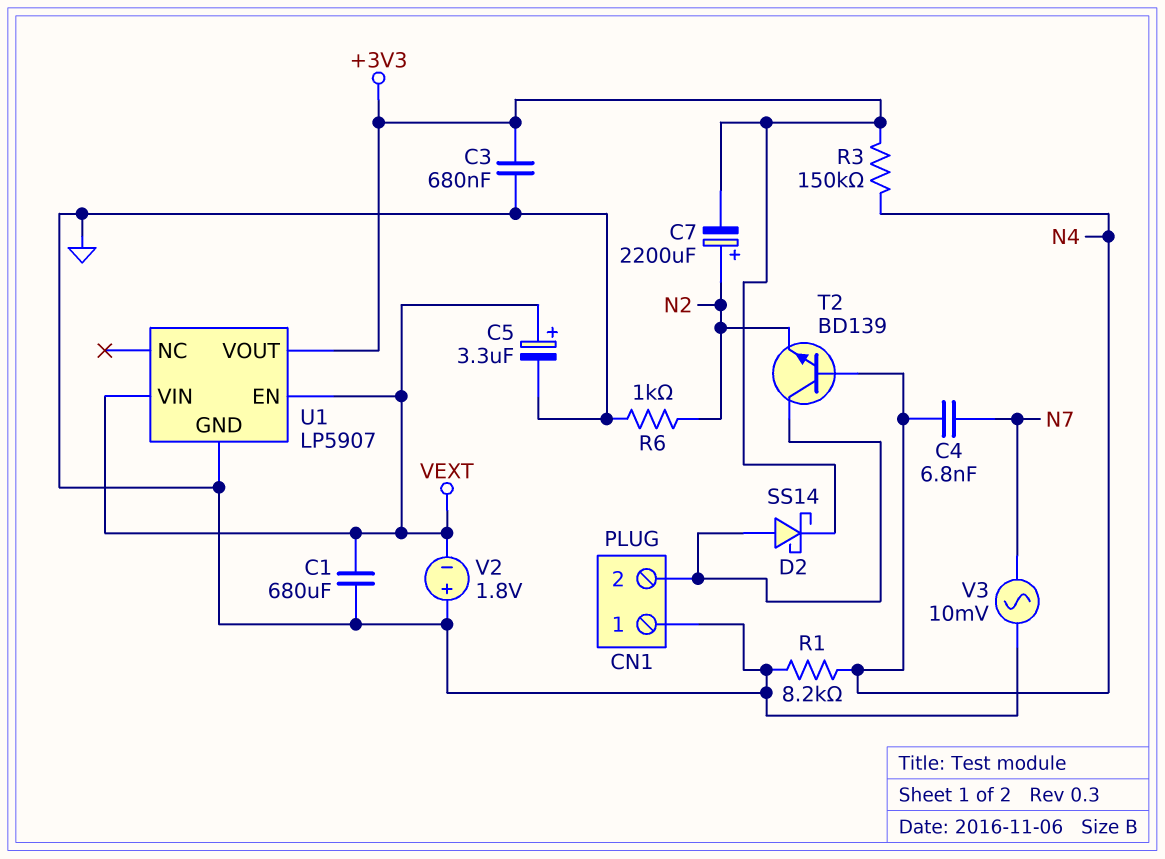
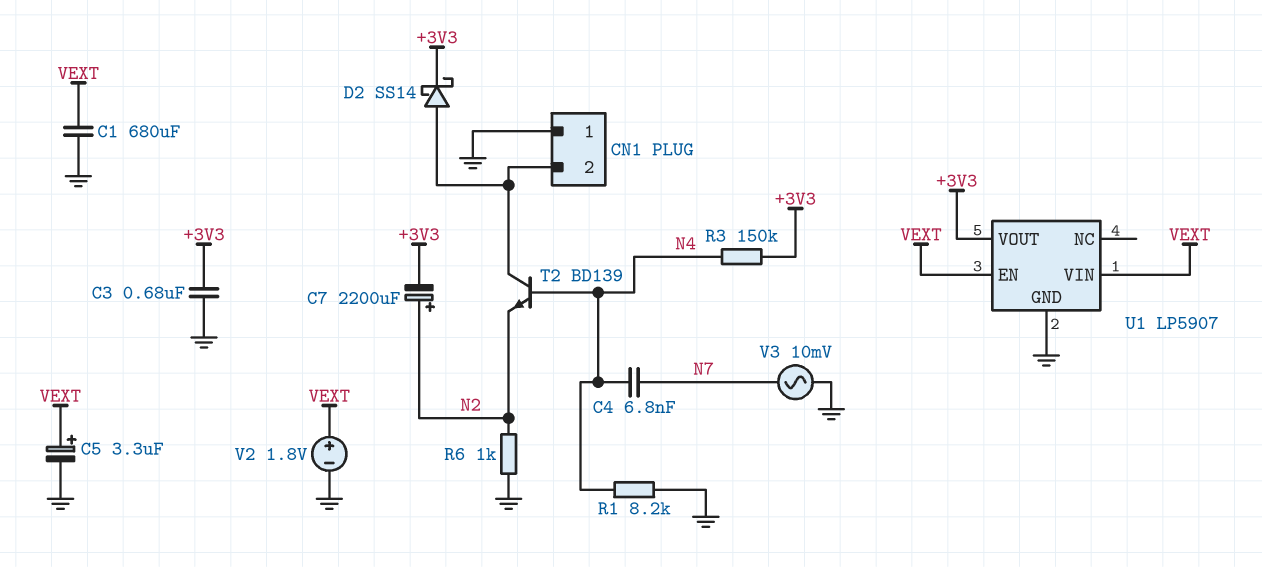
V2: 1.8V (plus GND, minus VEXT) -> 1.8V (plus VEXT, minus GND)

